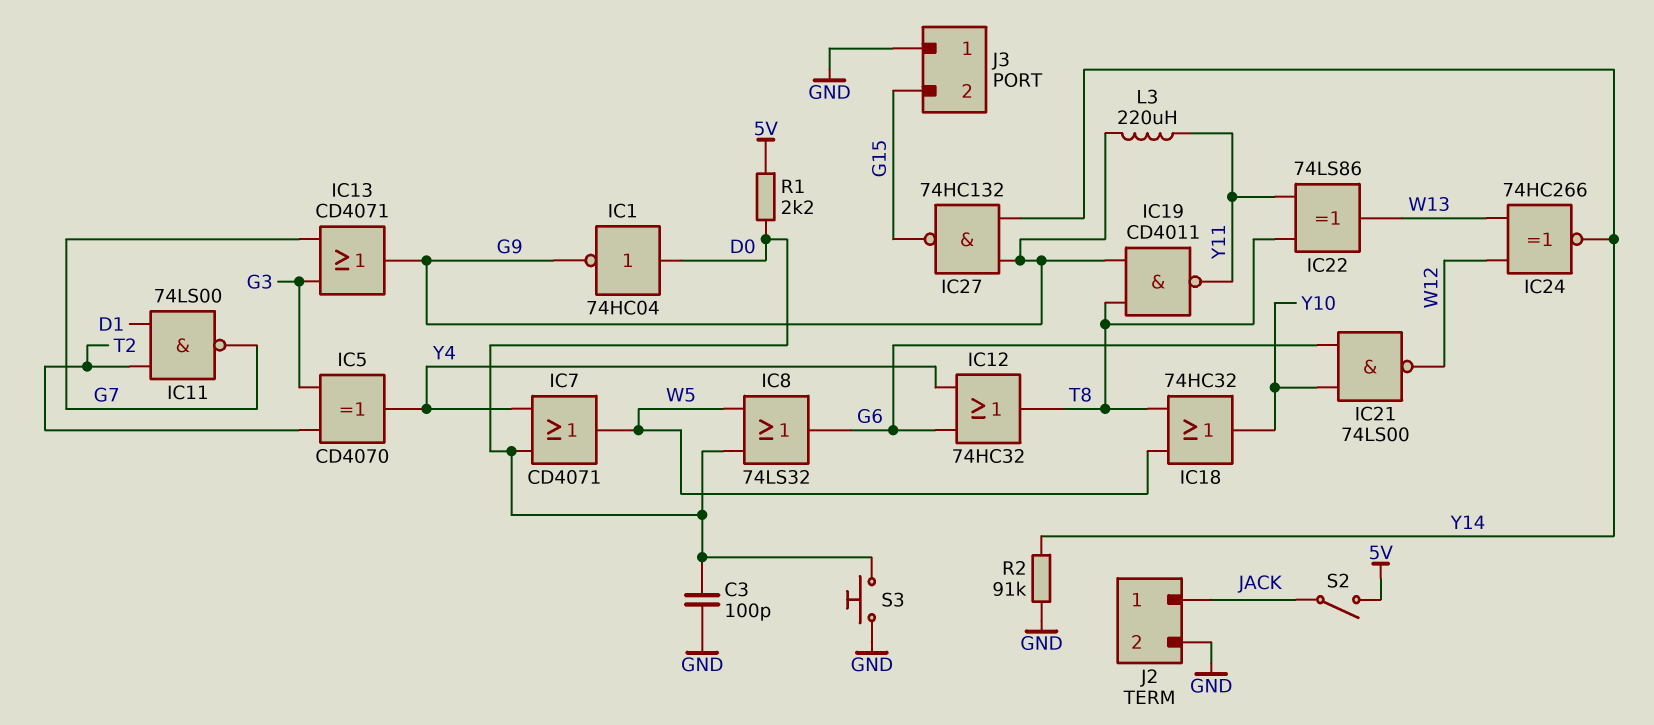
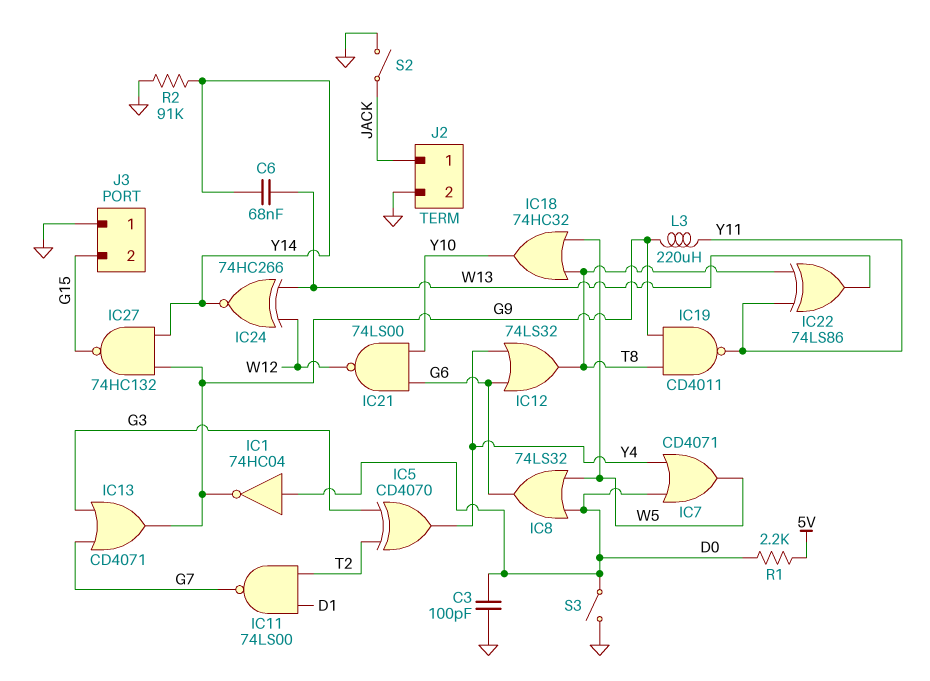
C6: none -> 68nF (W13, Y14)
IC12: OR 74HC32 (in G6, in Y4, out T8) -> OR 74LS32 (in G6, in Y4, out T8)
S2: switch (5V, JACK) -> switch (GND, JACK)
S3: button (D0, GND) -> switch (D0, GND)

